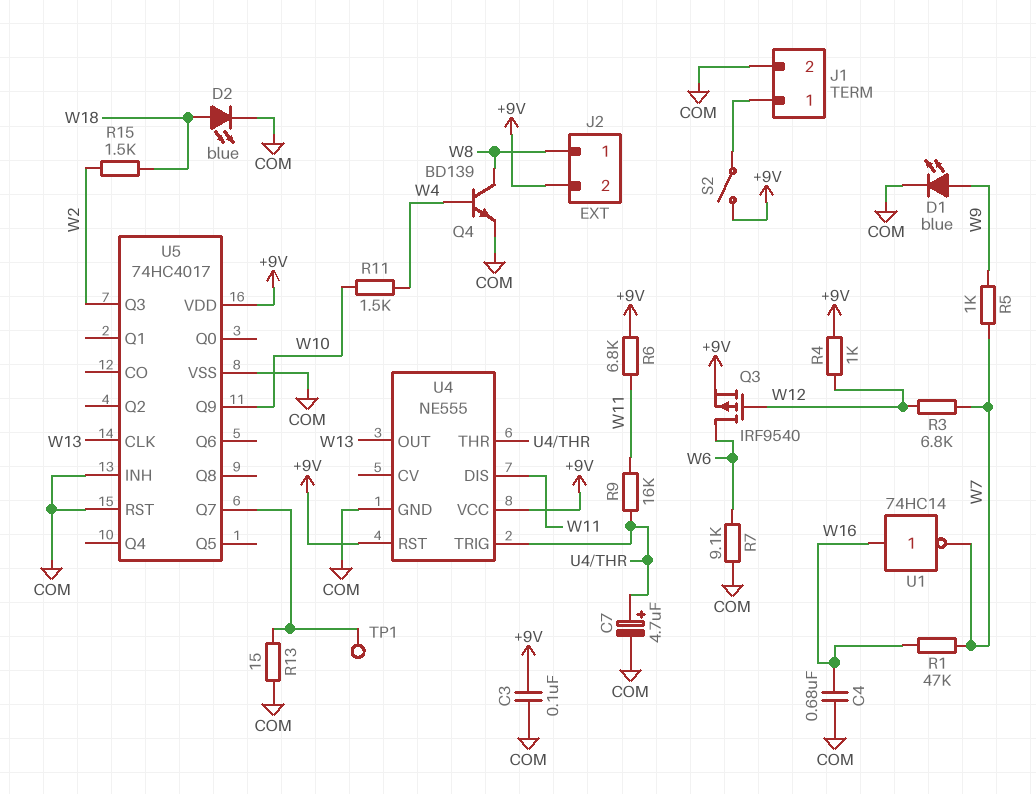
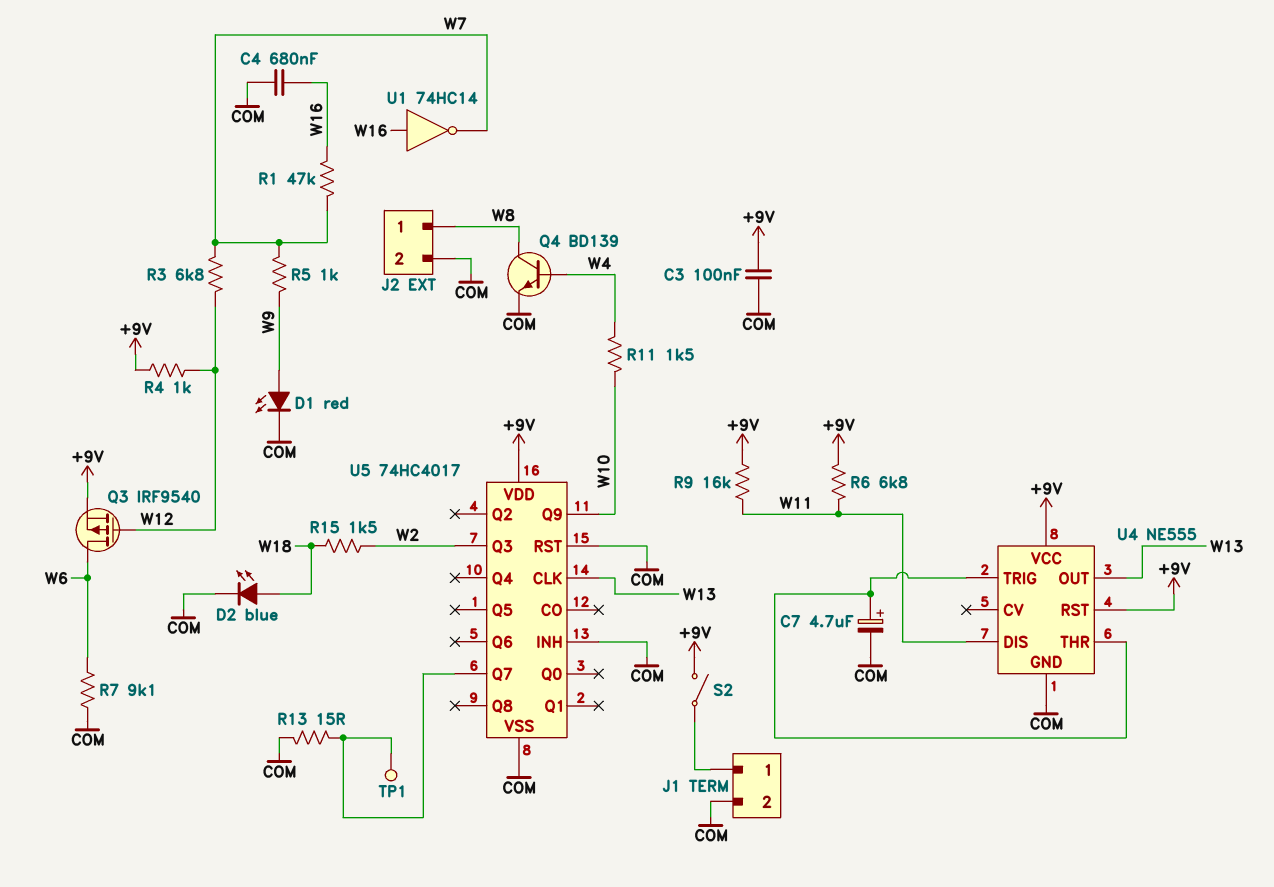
D1: LED blue (A W9, K COM) -> LED red (A W9, K COM)
J2 pin 2: +9V -> COM
R9: 16k (U4/THR, W11) -> 16k (+9V, W11)

